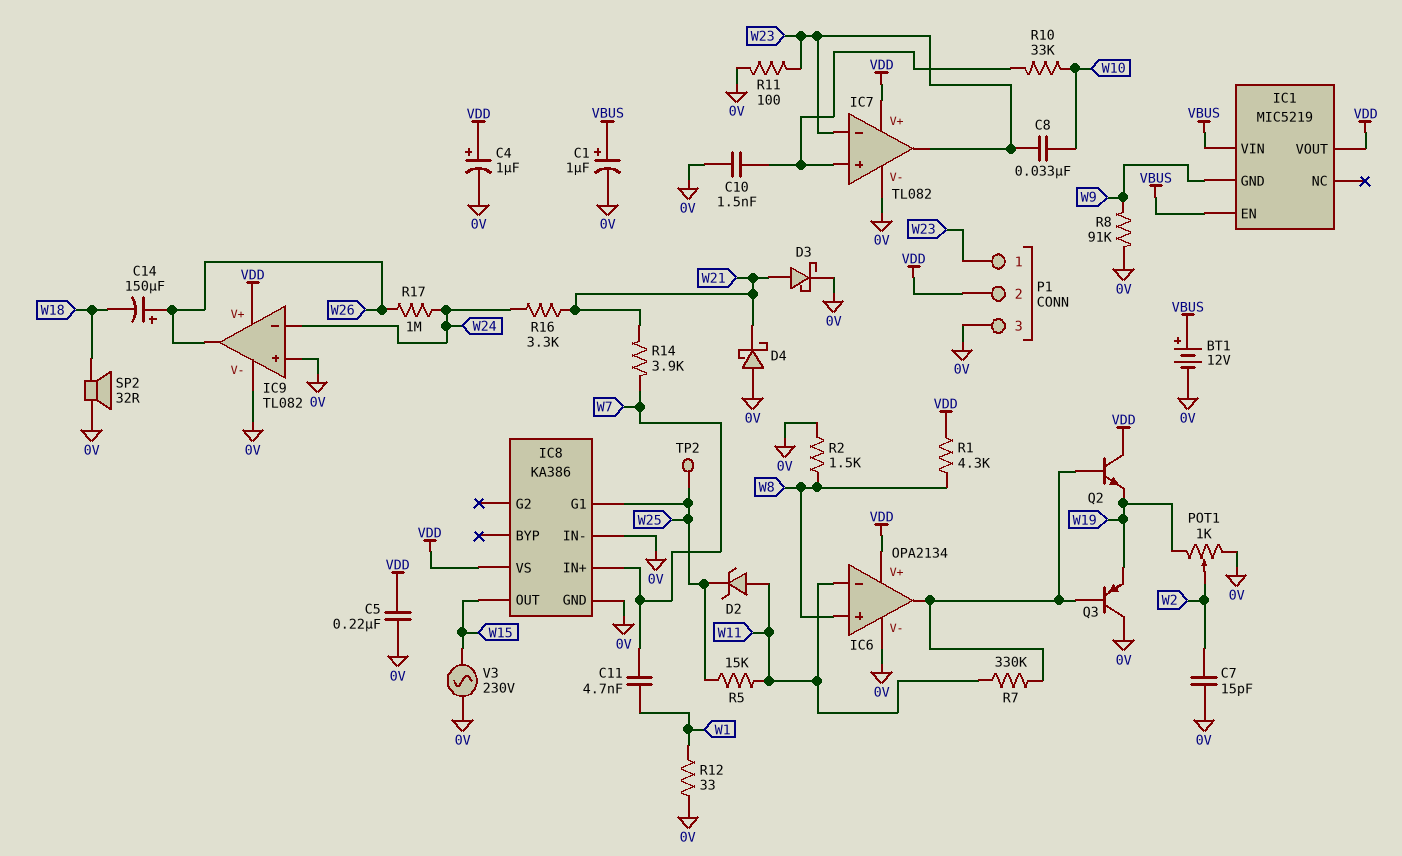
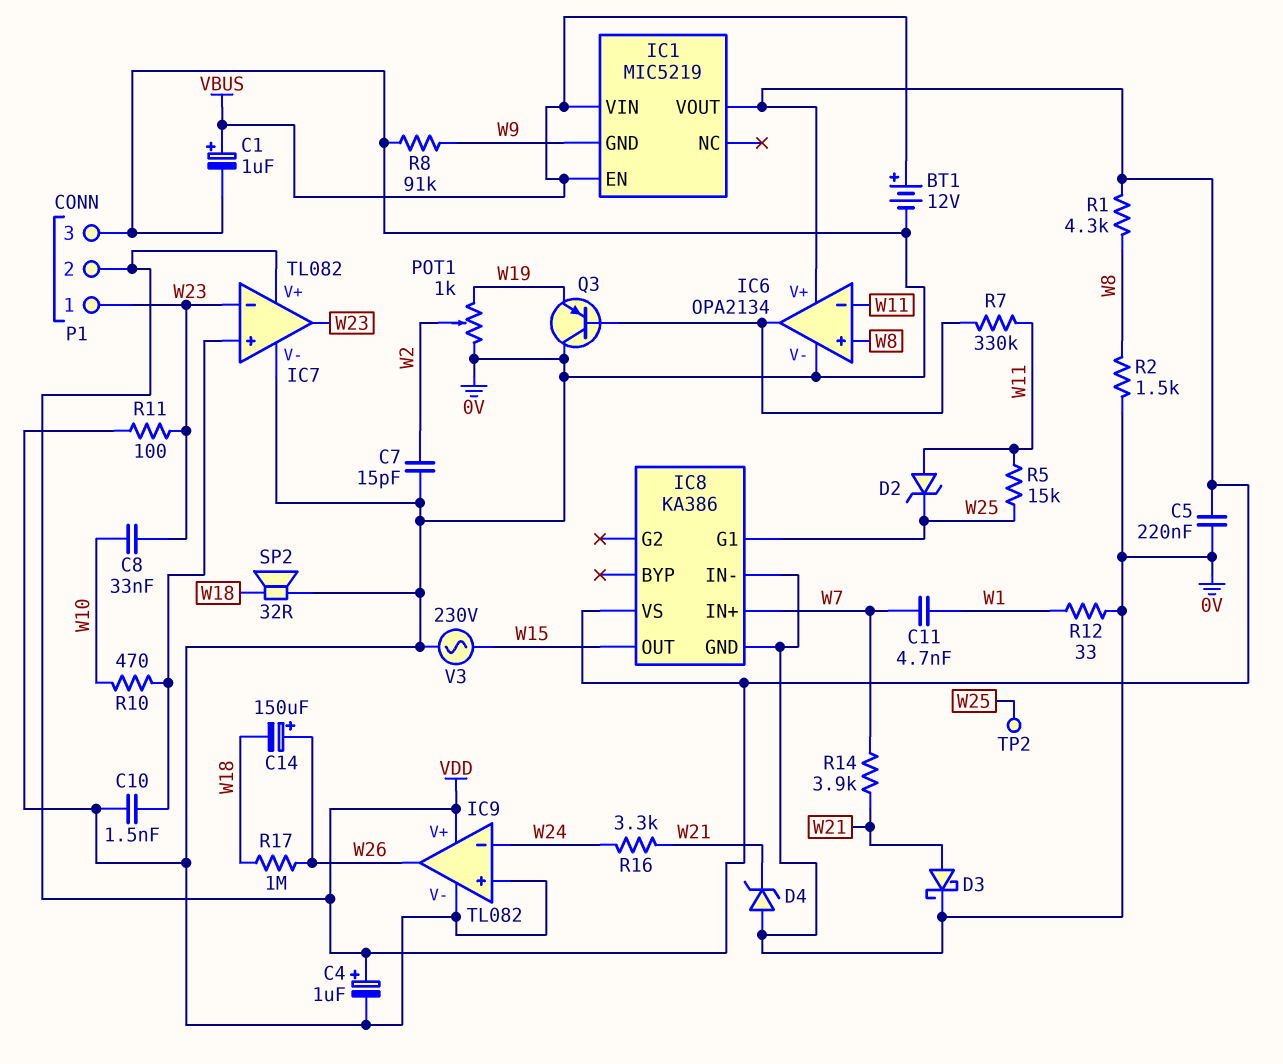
D4: schottky (A 0V, K W21) -> zener (A 0V, K W21)
Q2: NPN (B IC6/out, C VDD, E W19) -> none
R10: 33k (IC7/in+, W10) -> 470 (IC7/in+, W10)
R17: 1M (W24, W26) -> 1M (W18, W26)

